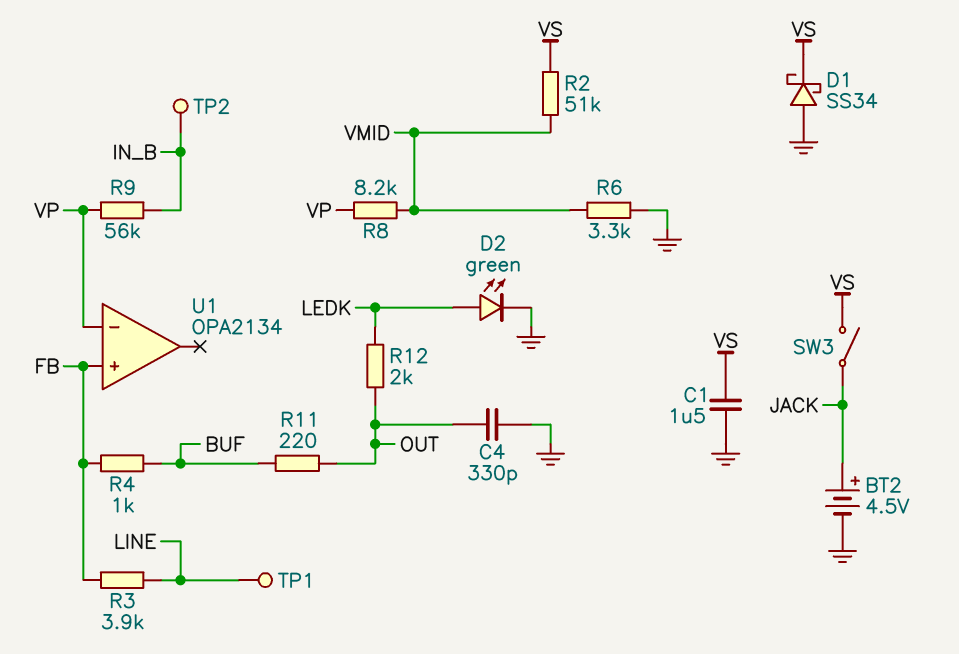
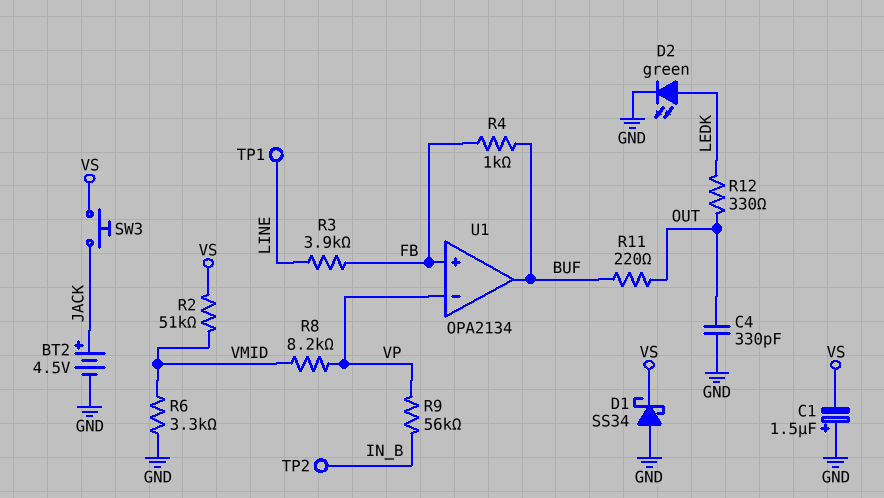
C1: 1.5uF (GND, VS) -> 1.5uF (plus GND, minus VS)
R12: 2k (LEDK, OUT) -> 330 (LEDK, OUT)
SW3: switch (JACK, VS) -> button (JACK, VS)
U1 pin out: none -> BUF

